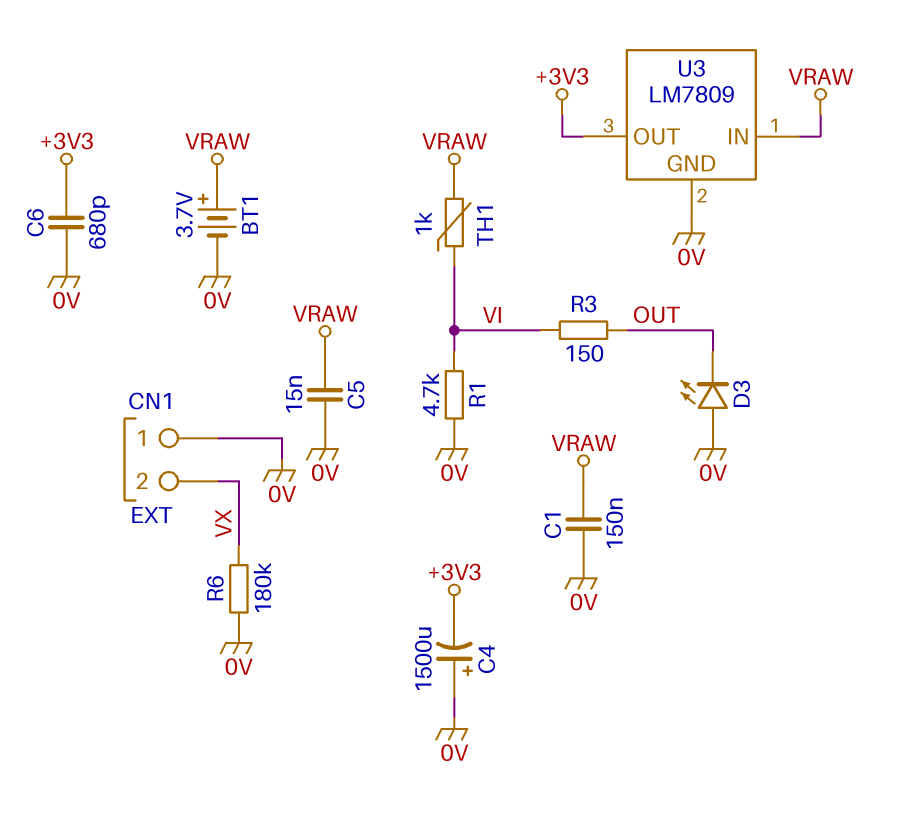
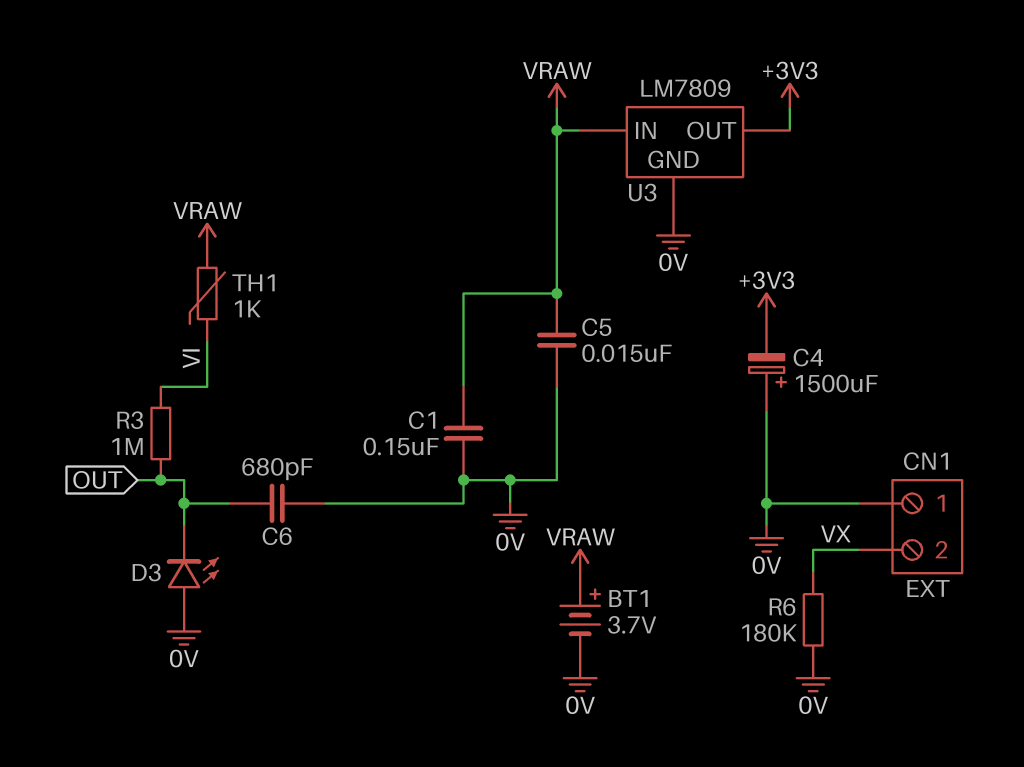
C6: 680pF (+3V3, 0V) -> 680pF (0V, OUT)
R1: 4.7k (0V, VI) -> none
R3: 150 (OUT, VI) -> 1M (OUT, VI)

